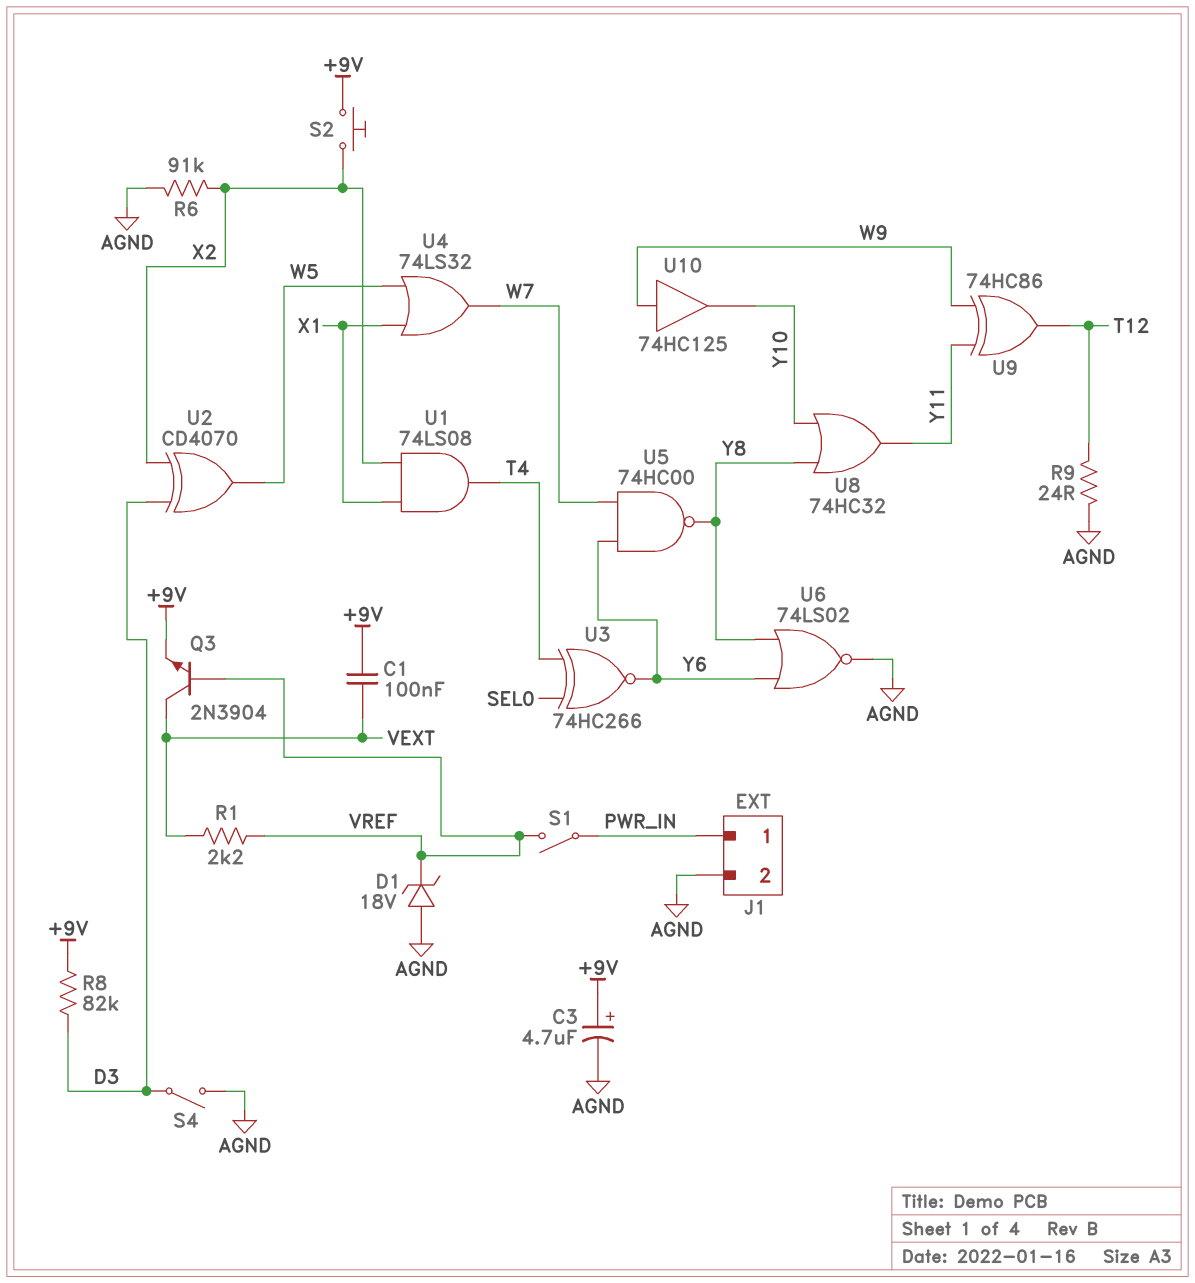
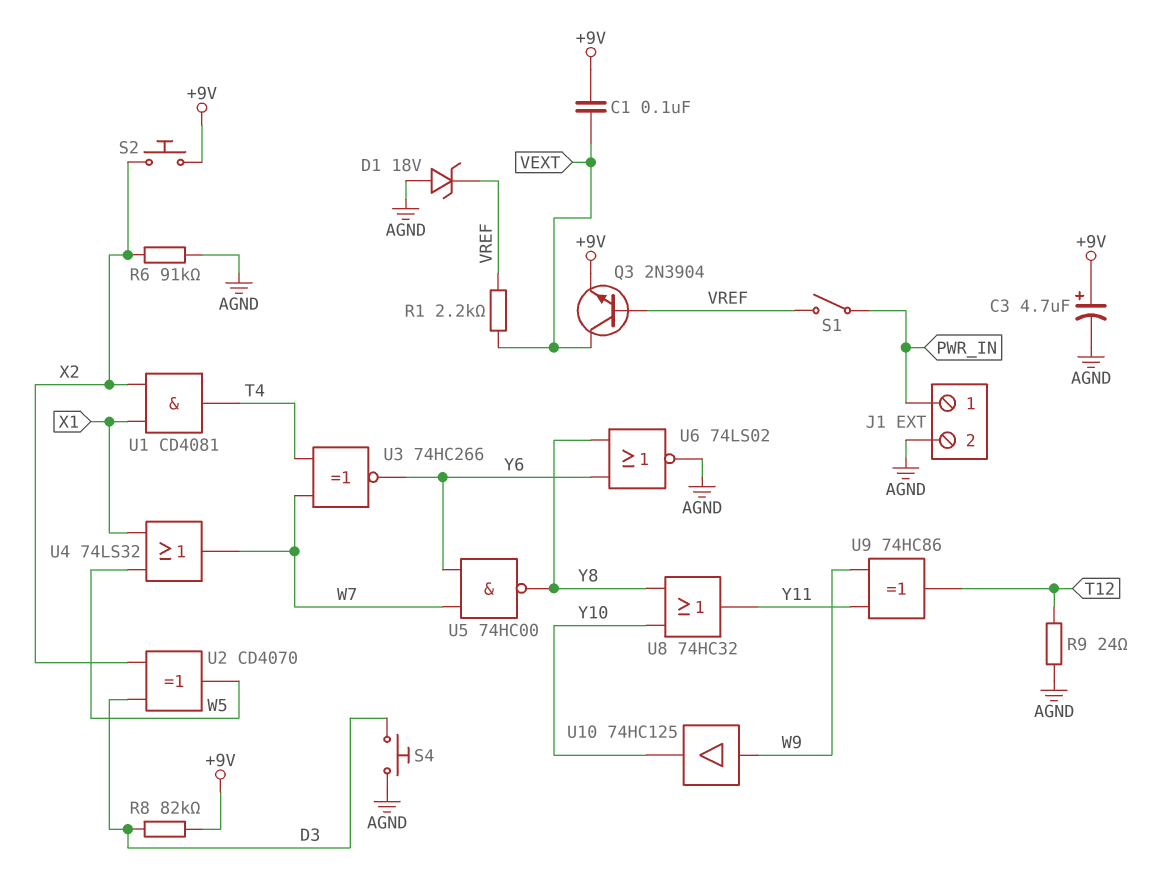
S4: switch (AGND, D3) -> button (AGND, D3)
U1: AND 74LS08 (in X1, in X2, out T4) -> AND CD4081 (in X1, in X2, out T4)
U3: XNOR 74HC266 (in SEL0, in T4, out Y6) -> XNOR 74HC266 (in T4, in W7, out Y6)

